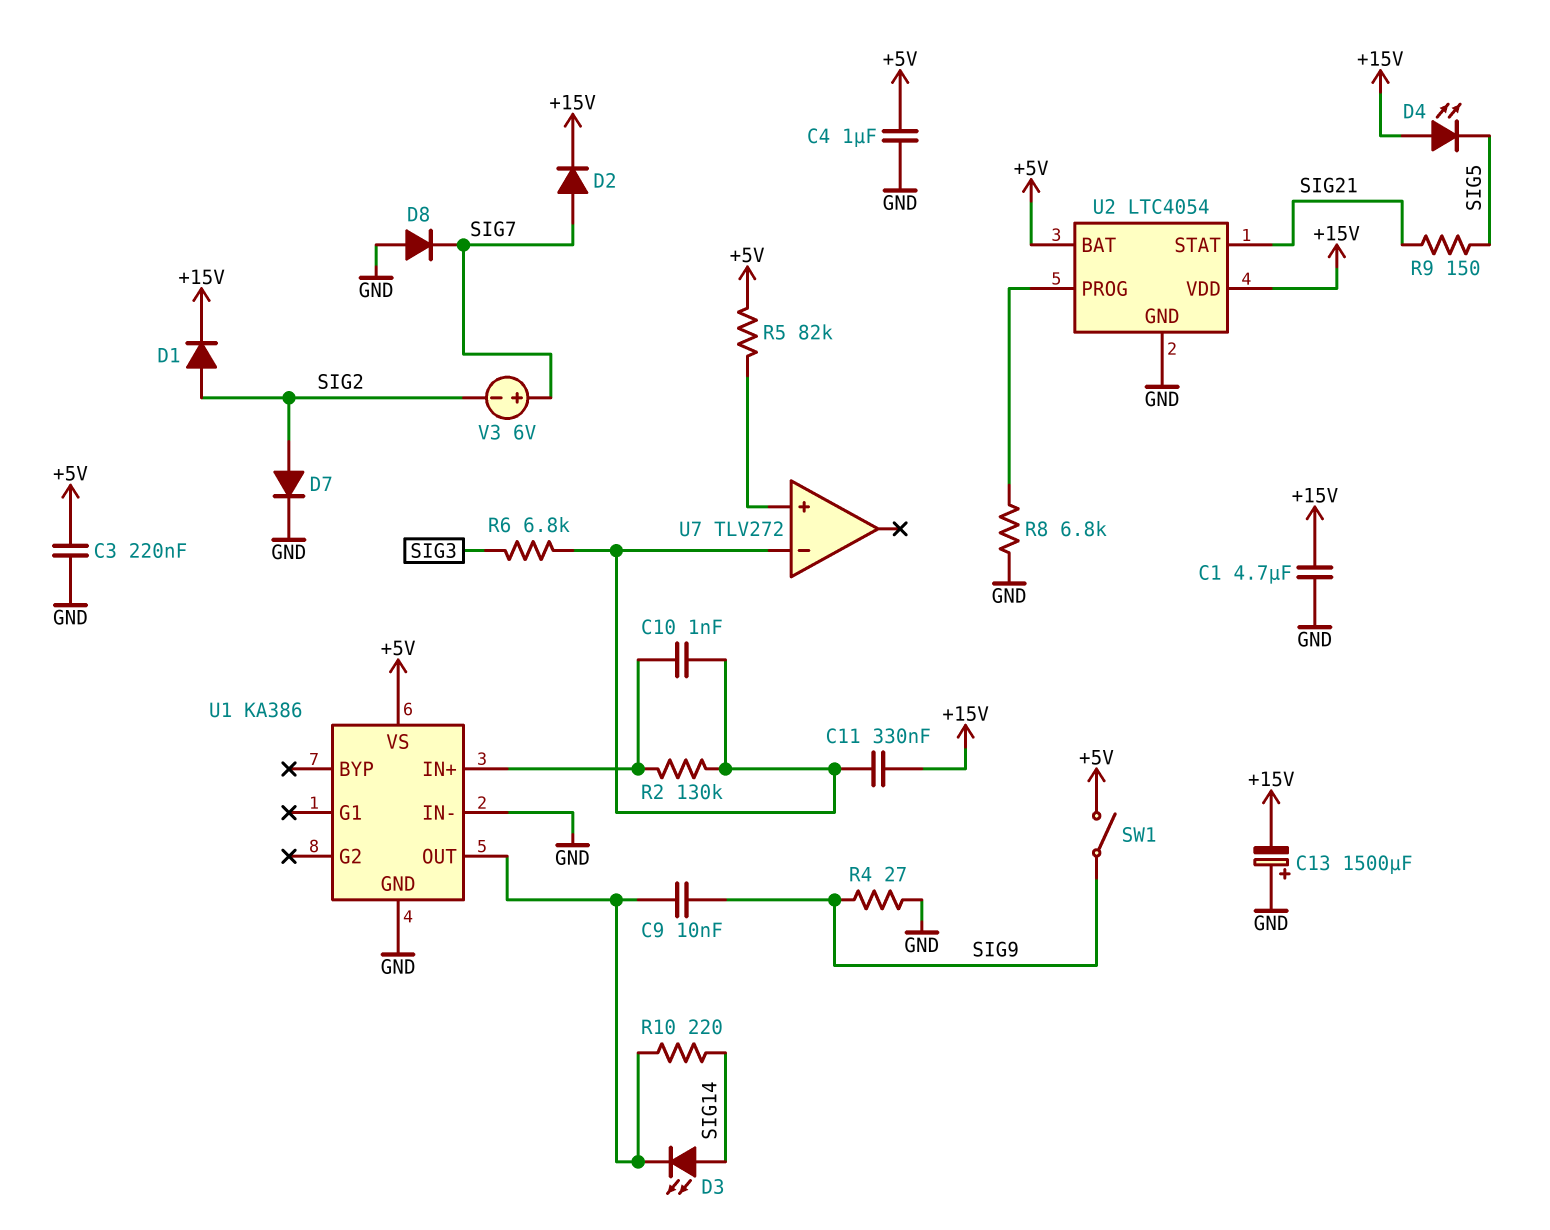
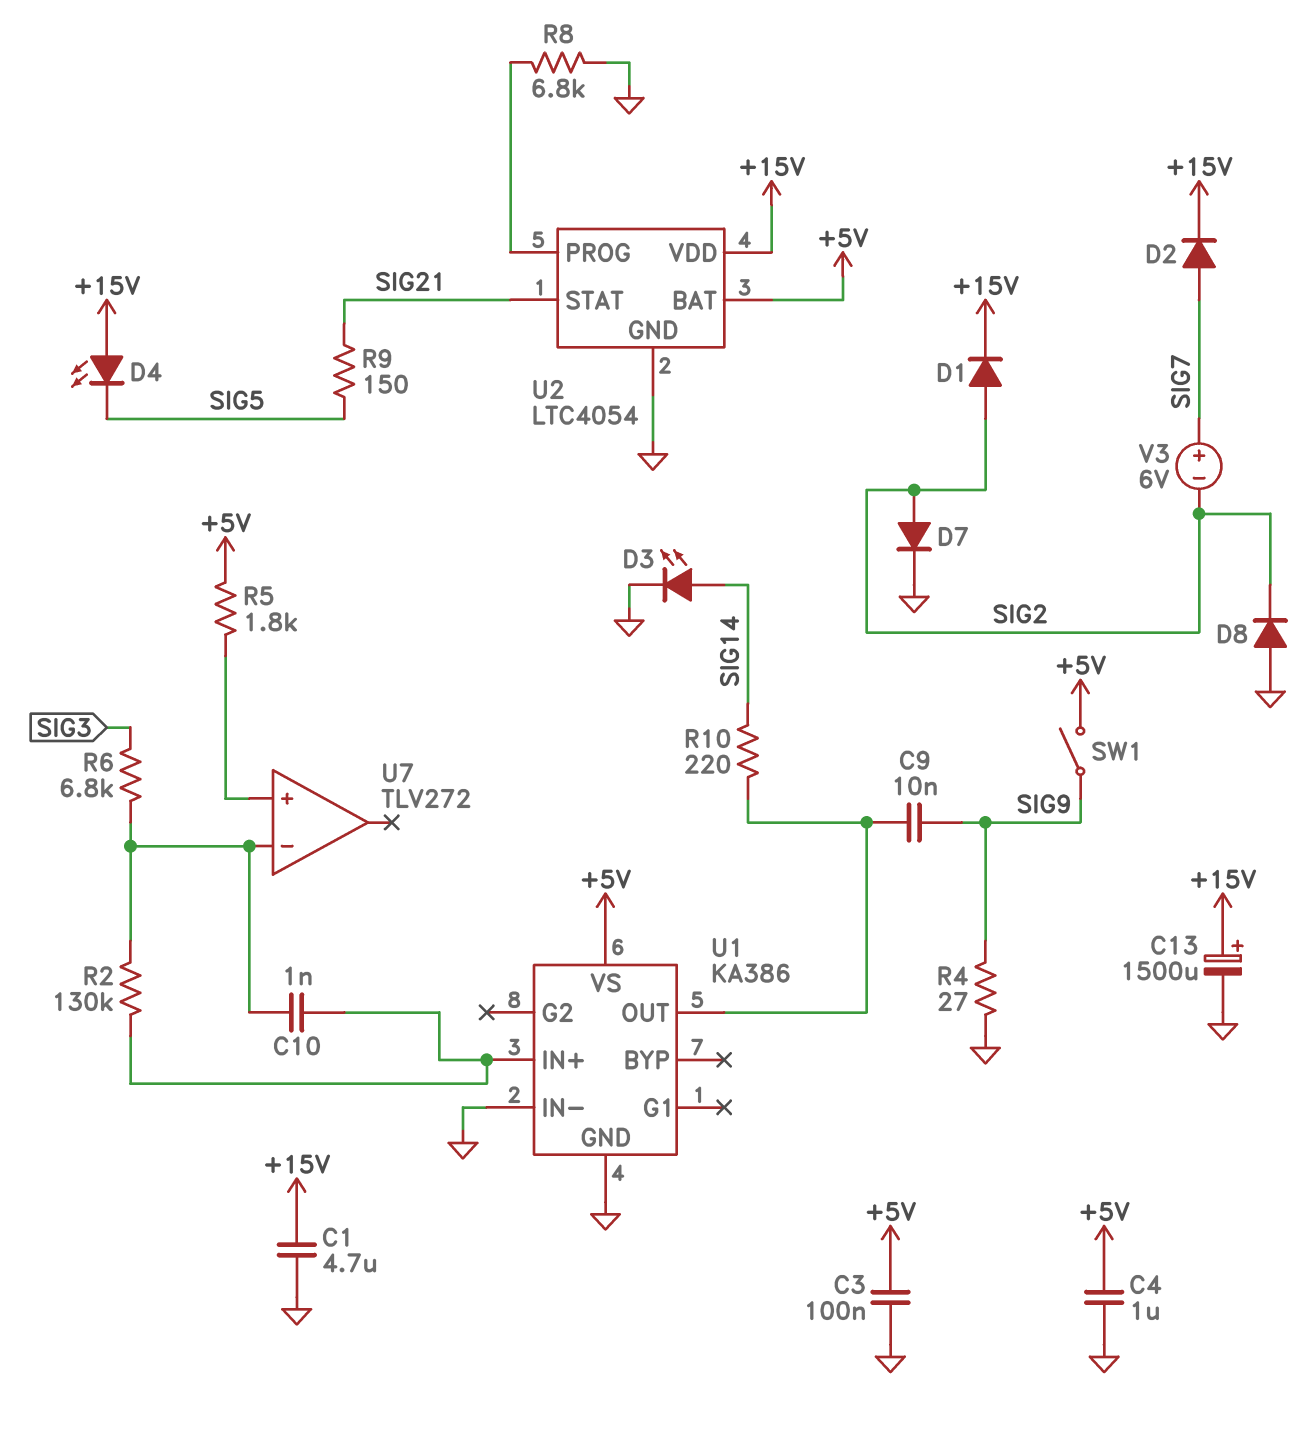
C3: 220nF (+5V, GND) -> 100nF (+5V, GND)
C11: 330nF (+15V, U7/in-) -> none
C13: 1500uF (plus GND, minus +15V) -> 1500uF (plus +15V, minus GND)
D3: LED (A SIG14, K U1/OUT) -> LED (A SIG14, K GND)
D8: diode (A GND, K SIG7) -> diode (A GND, K SIG2)
R5: 82k (+5V, U7/in+) -> 1.8k (+5V, U7/in+)

